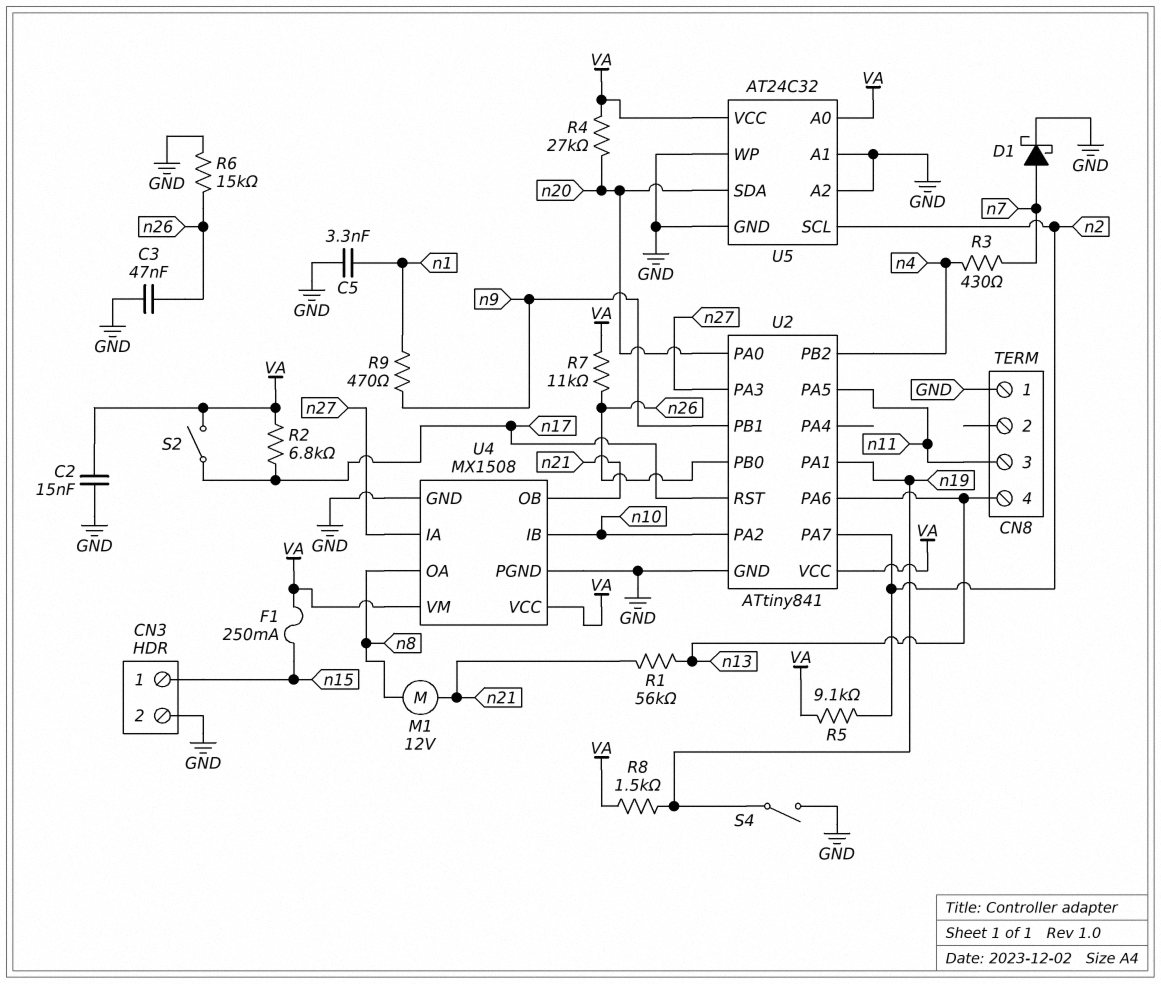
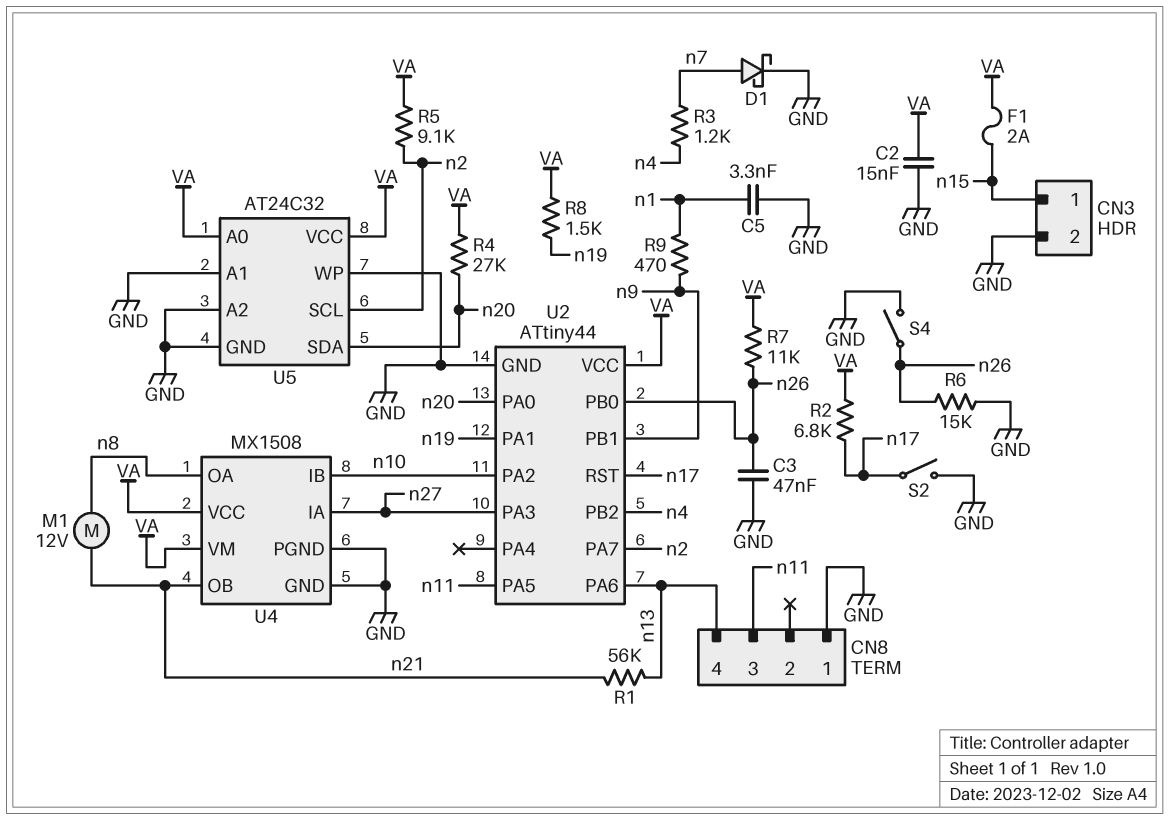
F1: 250mA (VA, n15) -> 2A (VA, n15)
R3: 430 (n4, n7) -> 1.2k (n4, n7)
S2: switch (VA, n17) -> switch (GND, n17)
S4: switch (GND, n19) -> switch (GND, n26)
U2: ATtiny841 -> ATtiny44

